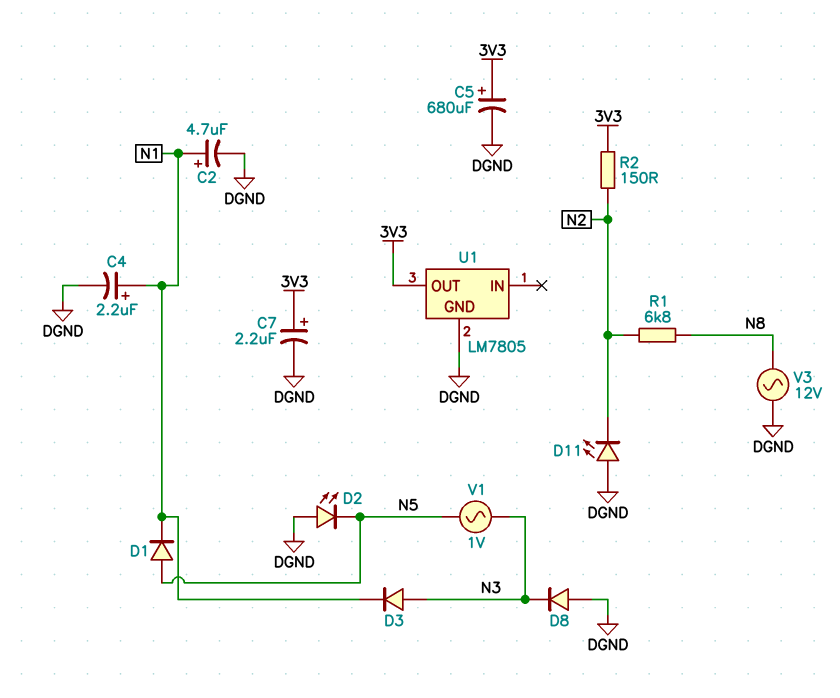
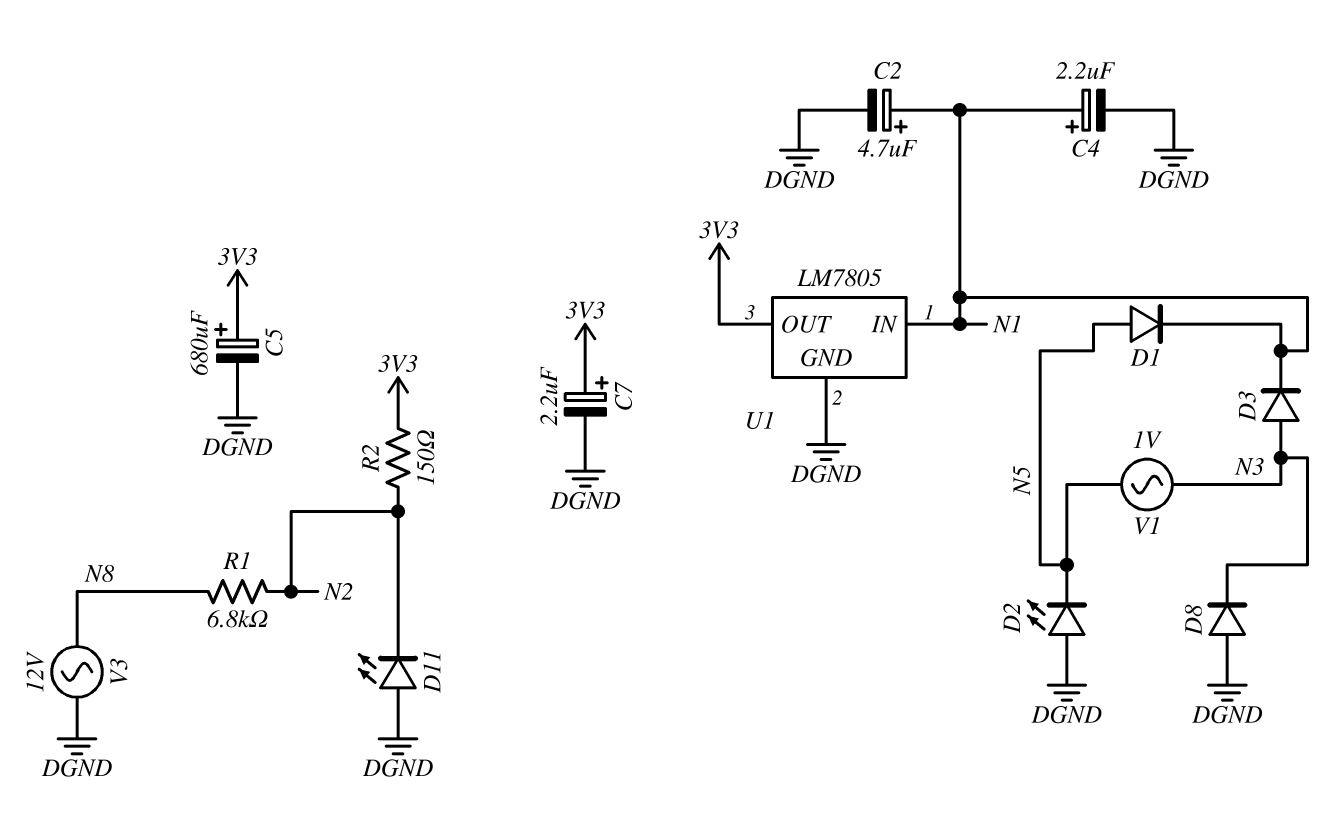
U1 pin IN: none -> N1

